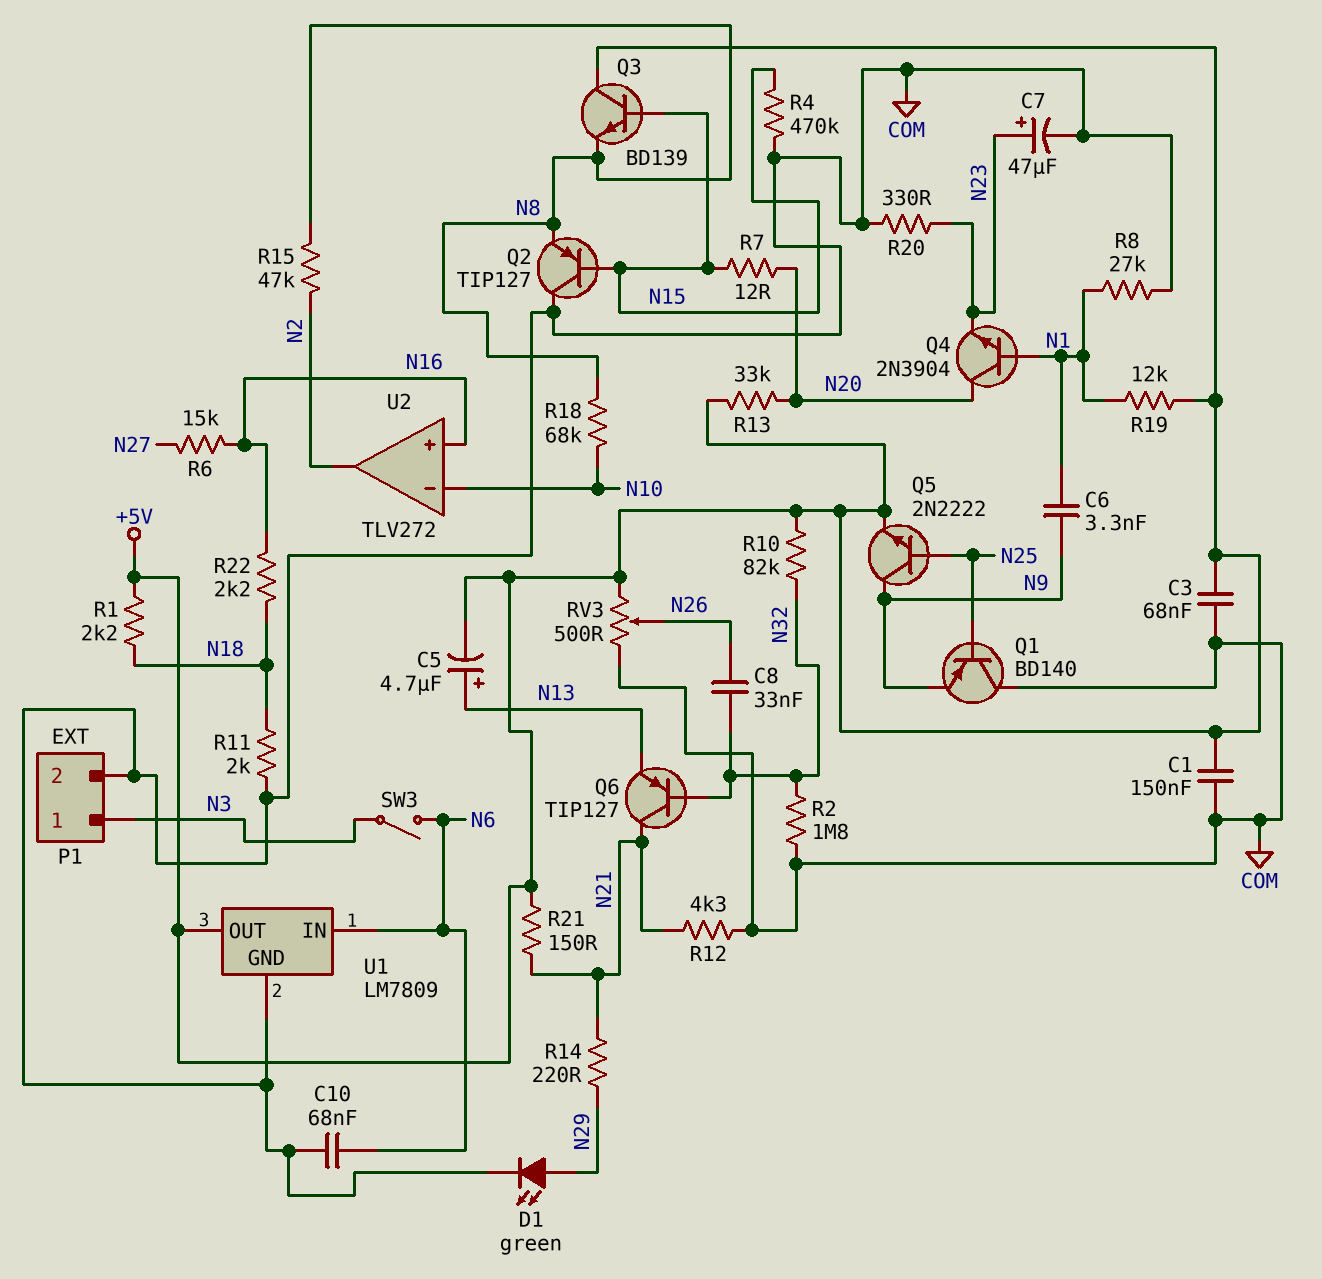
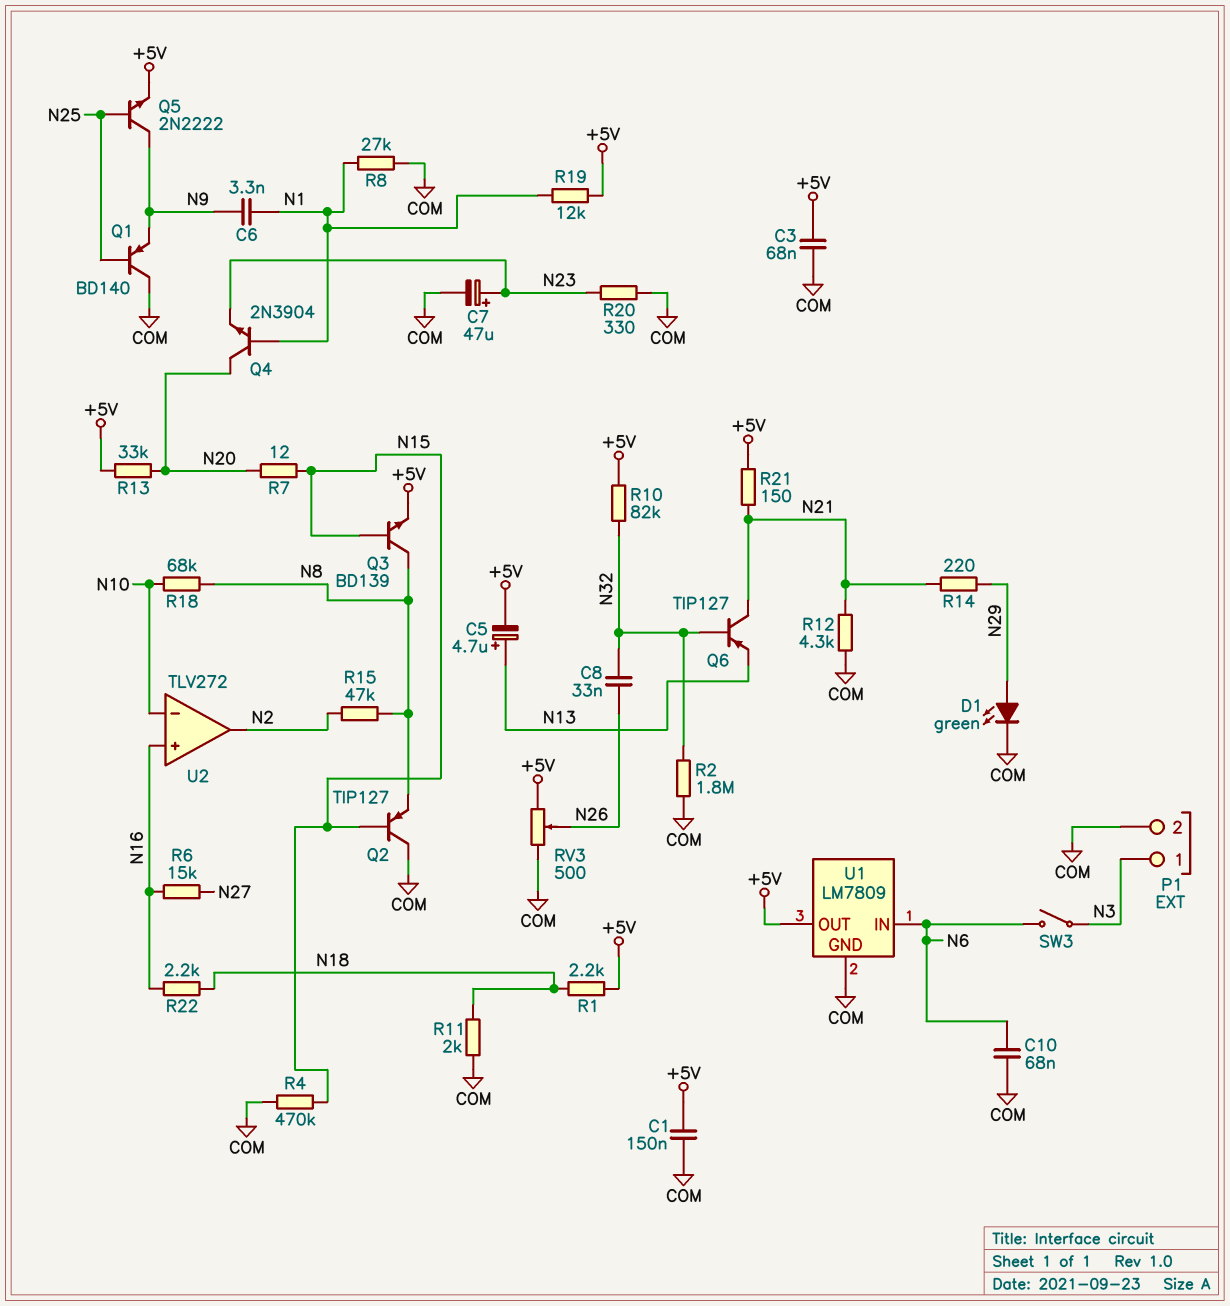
Q3: NPN BD139 (B N15, C +5V, E N8) -> NPN BD139 (B N15, C N8, E +5V)

